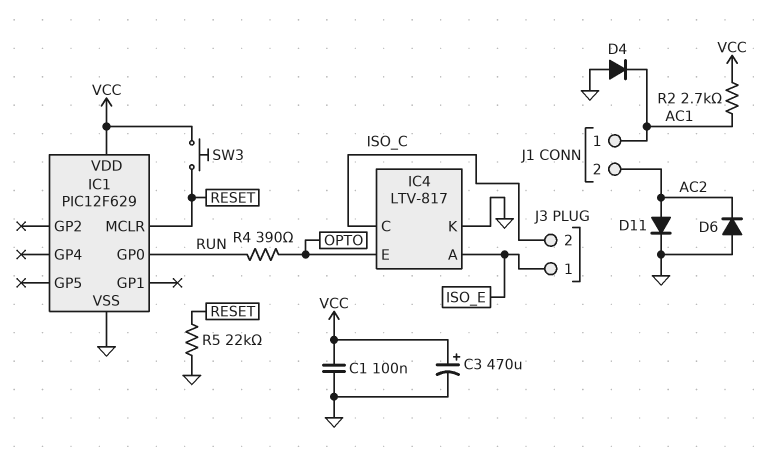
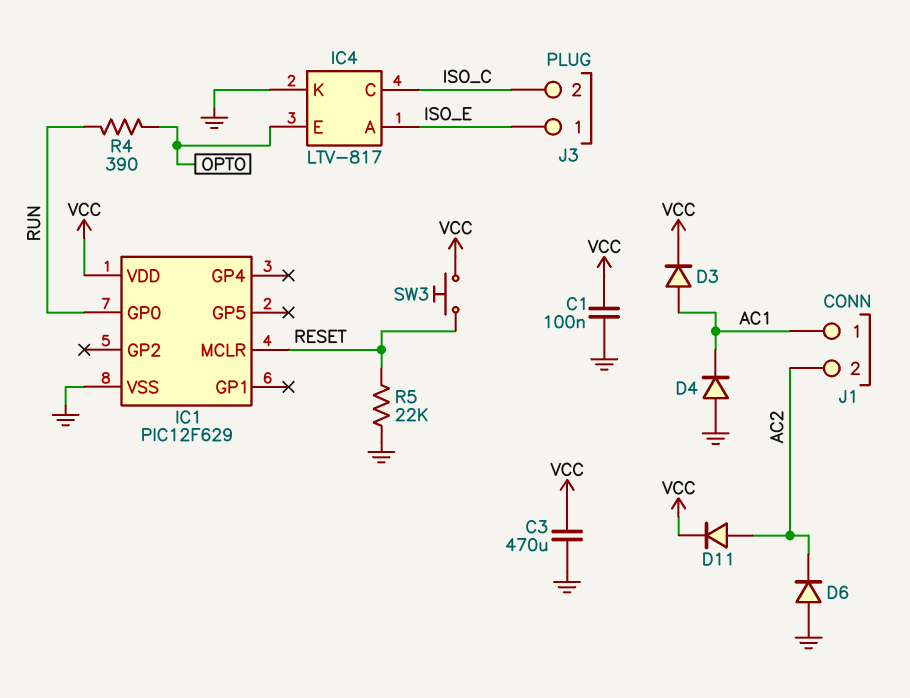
C3: 470uF (plus VCC, minus GND) -> 470uF (GND, VCC)
D3: none -> diode (A AC1, K VCC)
D11: diode (A AC2, K GND) -> diode (A AC2, K VCC)
R2: 2.7k (AC1, VCC) -> none

